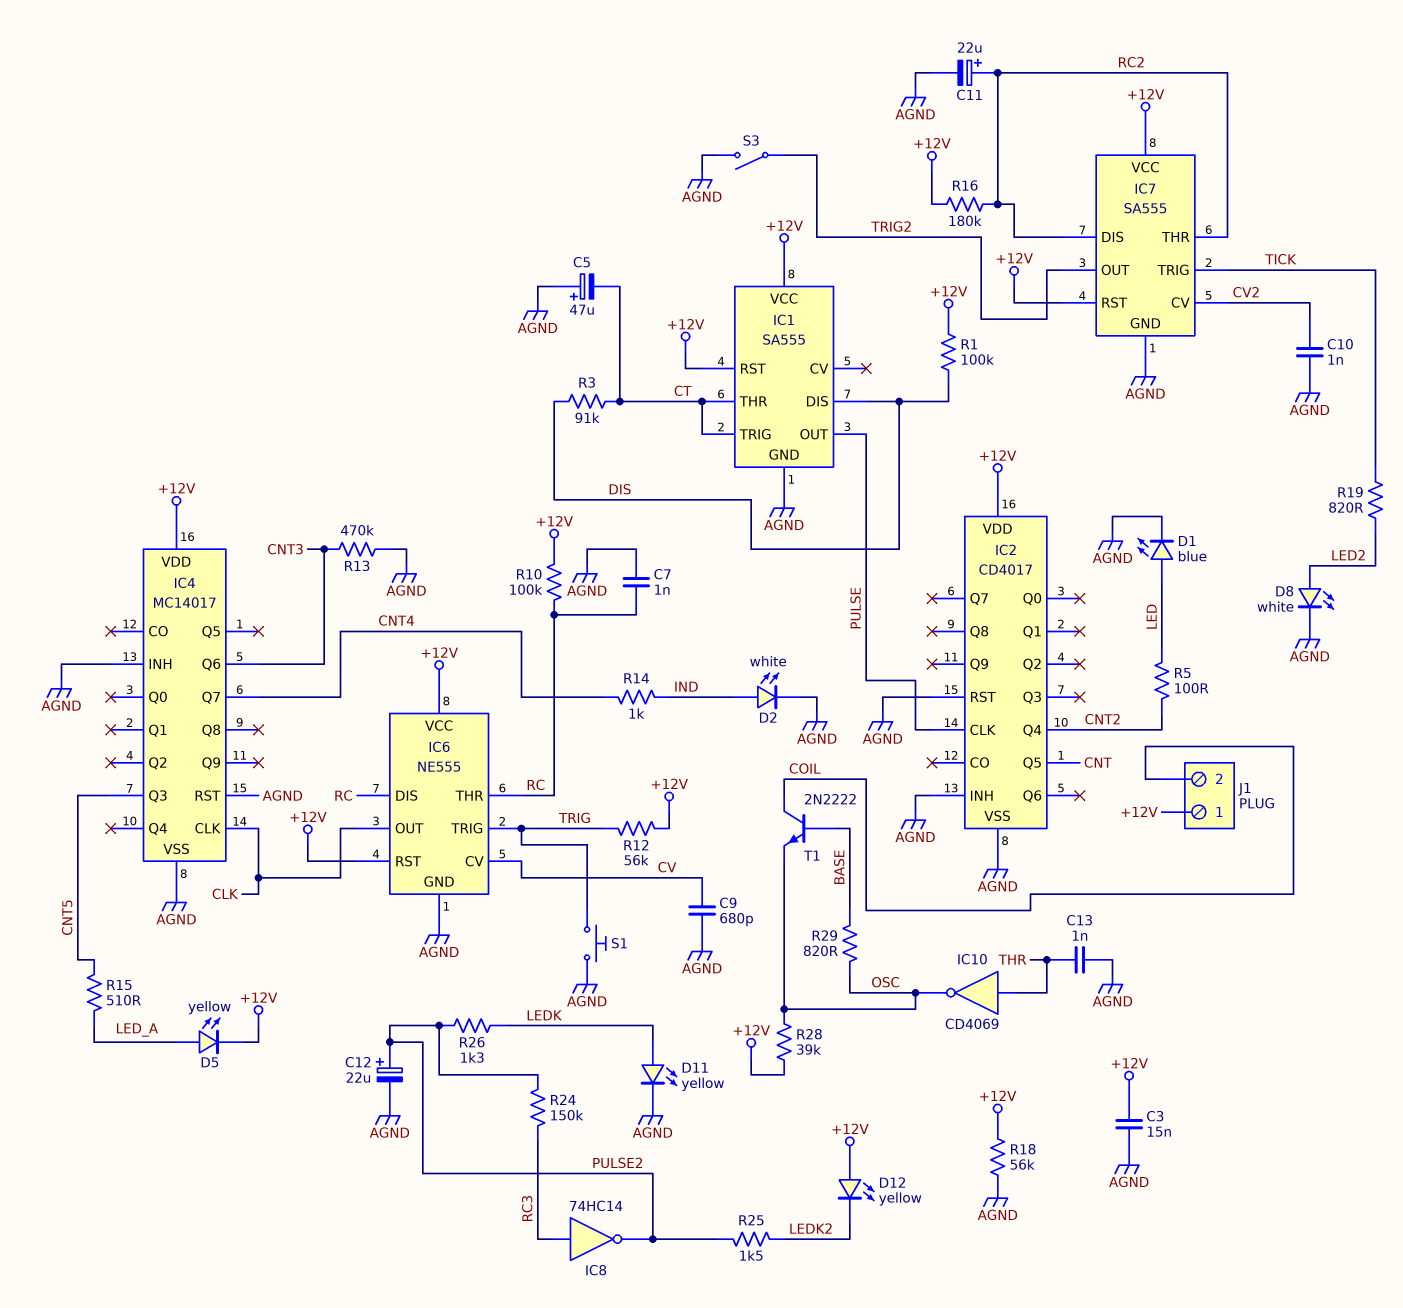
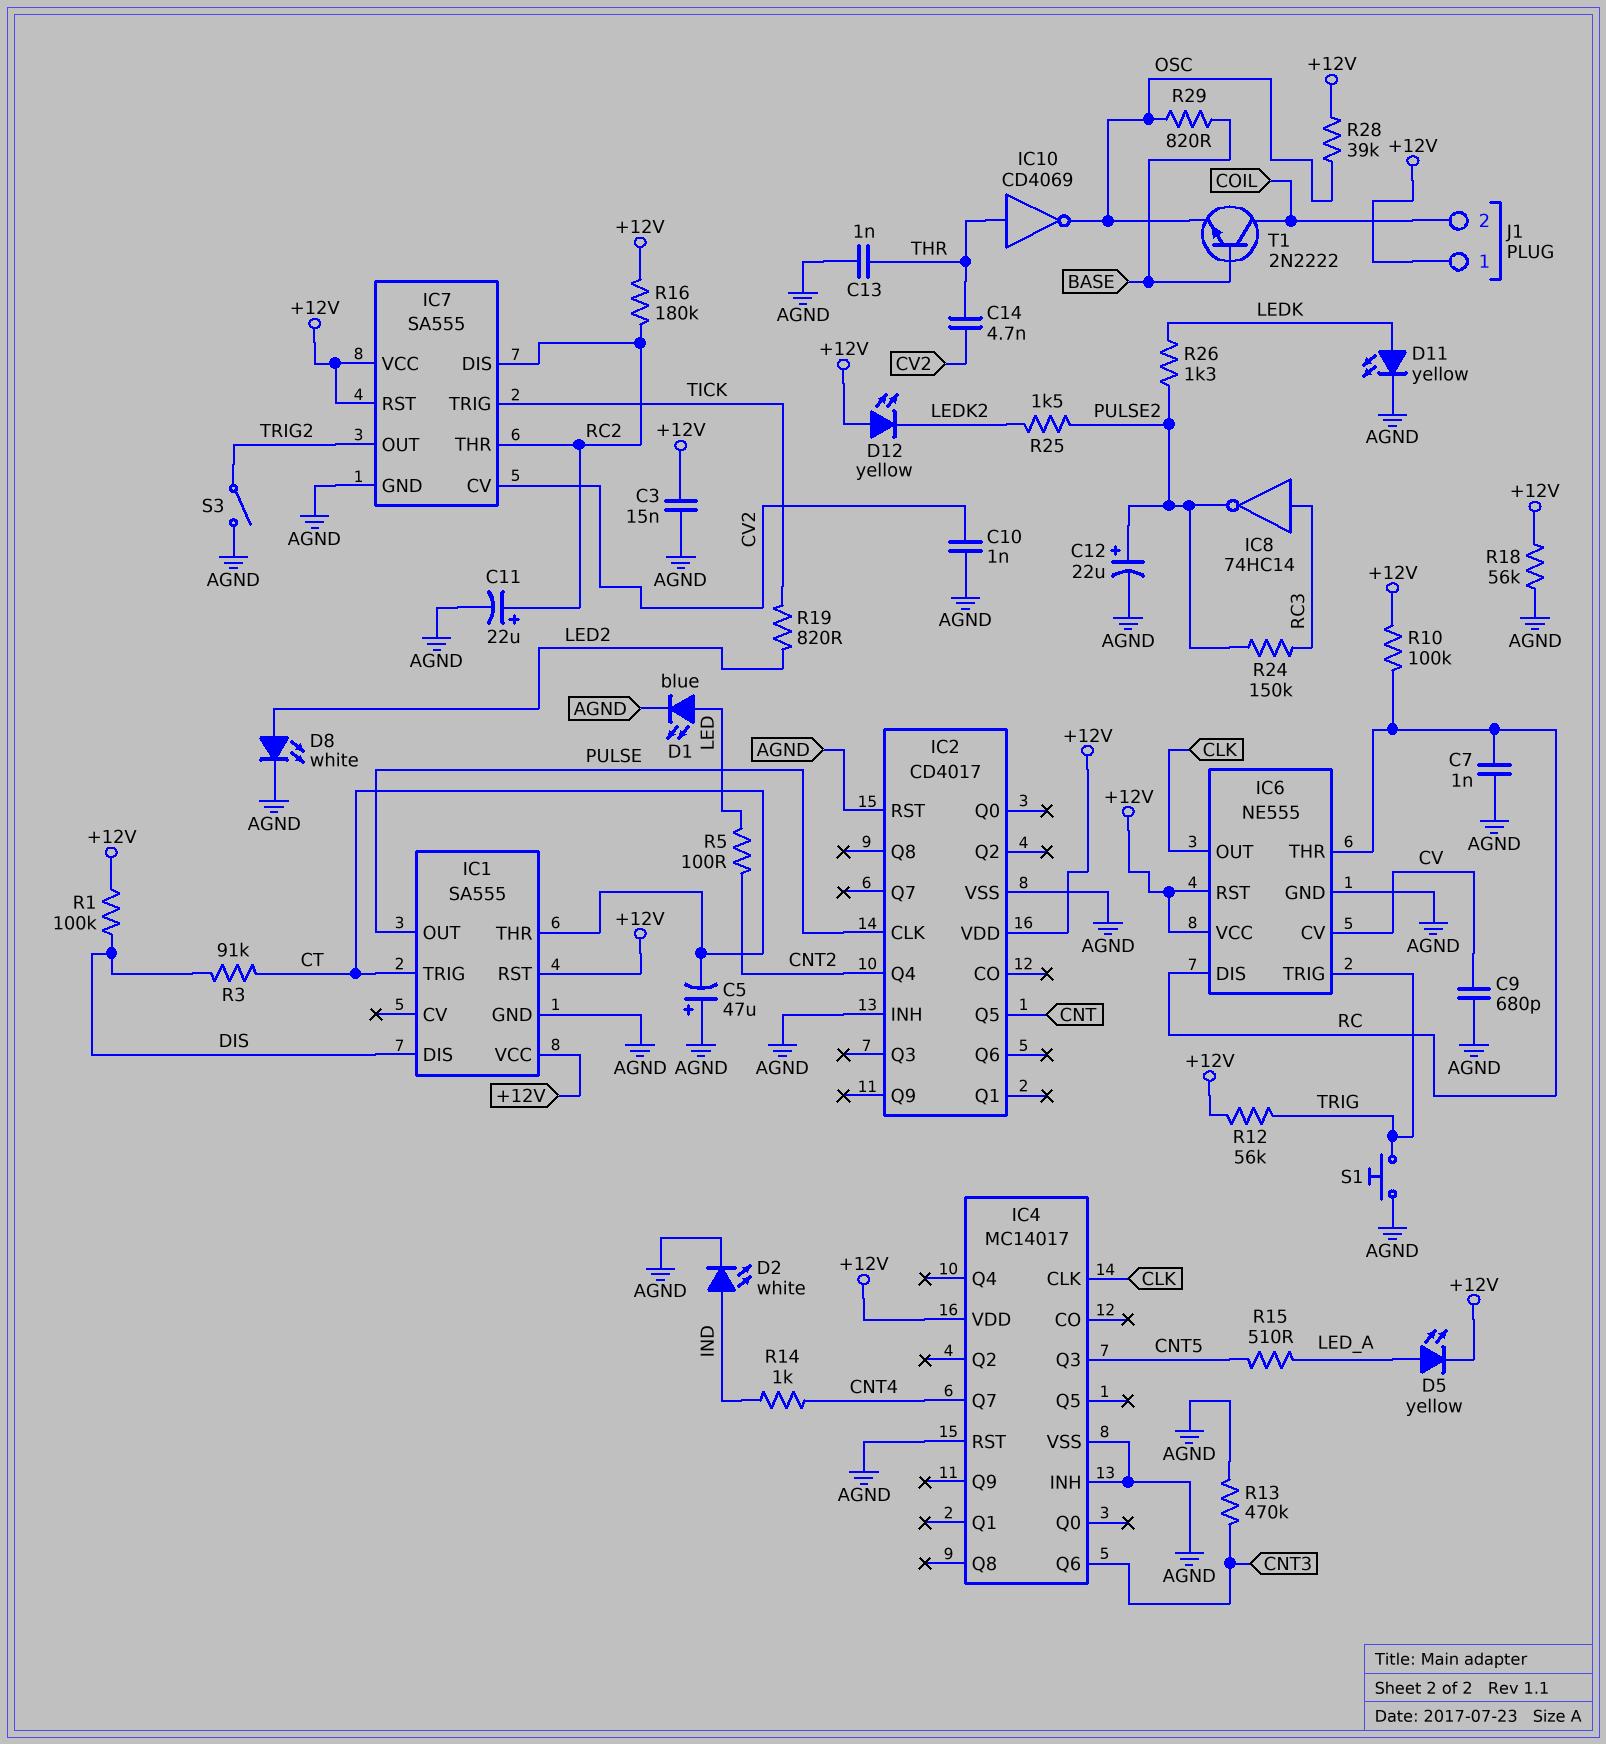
C14: none -> 4.7nF (CV2, THR)

